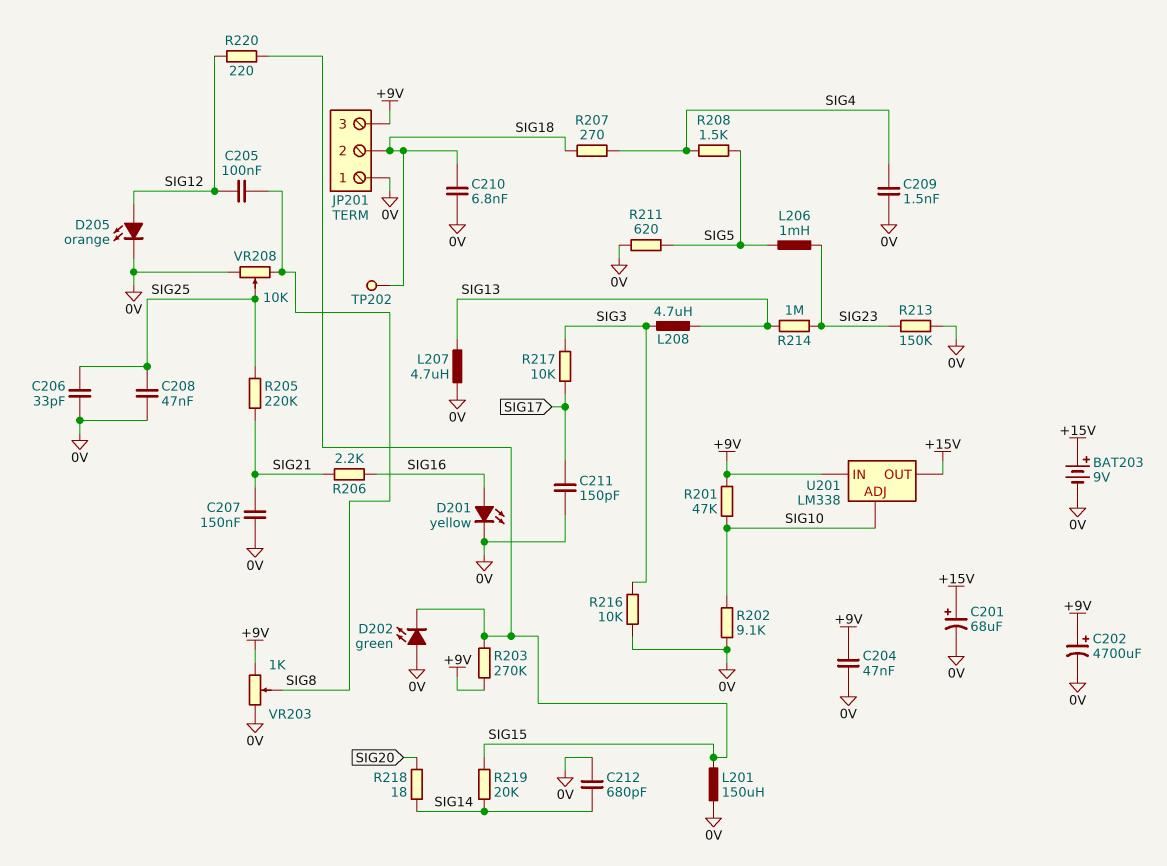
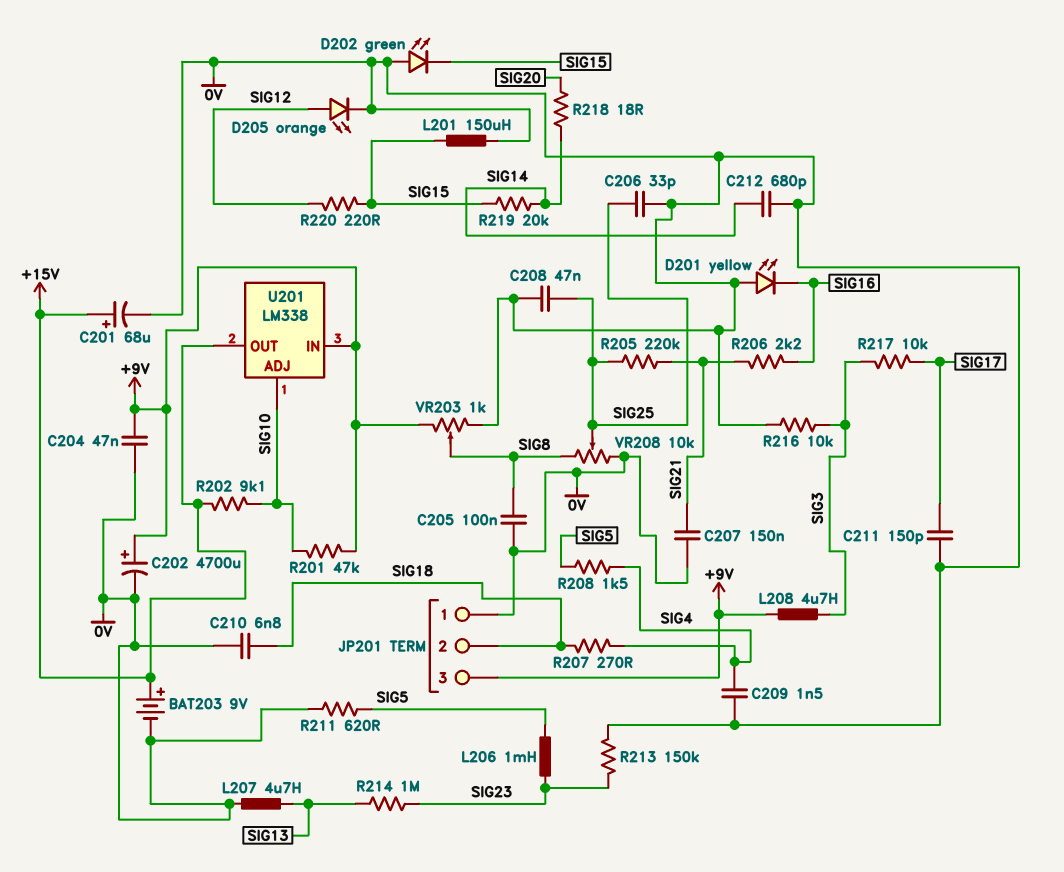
C205: 100nF (SIG8, SIG12) -> 100nF (0V, SIG8)
D201: LED yellow (A SIG16, K 0V) -> LED yellow (A 0V, K SIG16)
L208: 4.7uH (SIG3, SIG13) -> 4.7uH (+9V, SIG3)
R202: 9.1k (0V, SIG10) -> 9.1k (+15V, SIG10)
R203: 270k (+9V, SIG15) -> none
TP202: test point (SIG18) -> none

